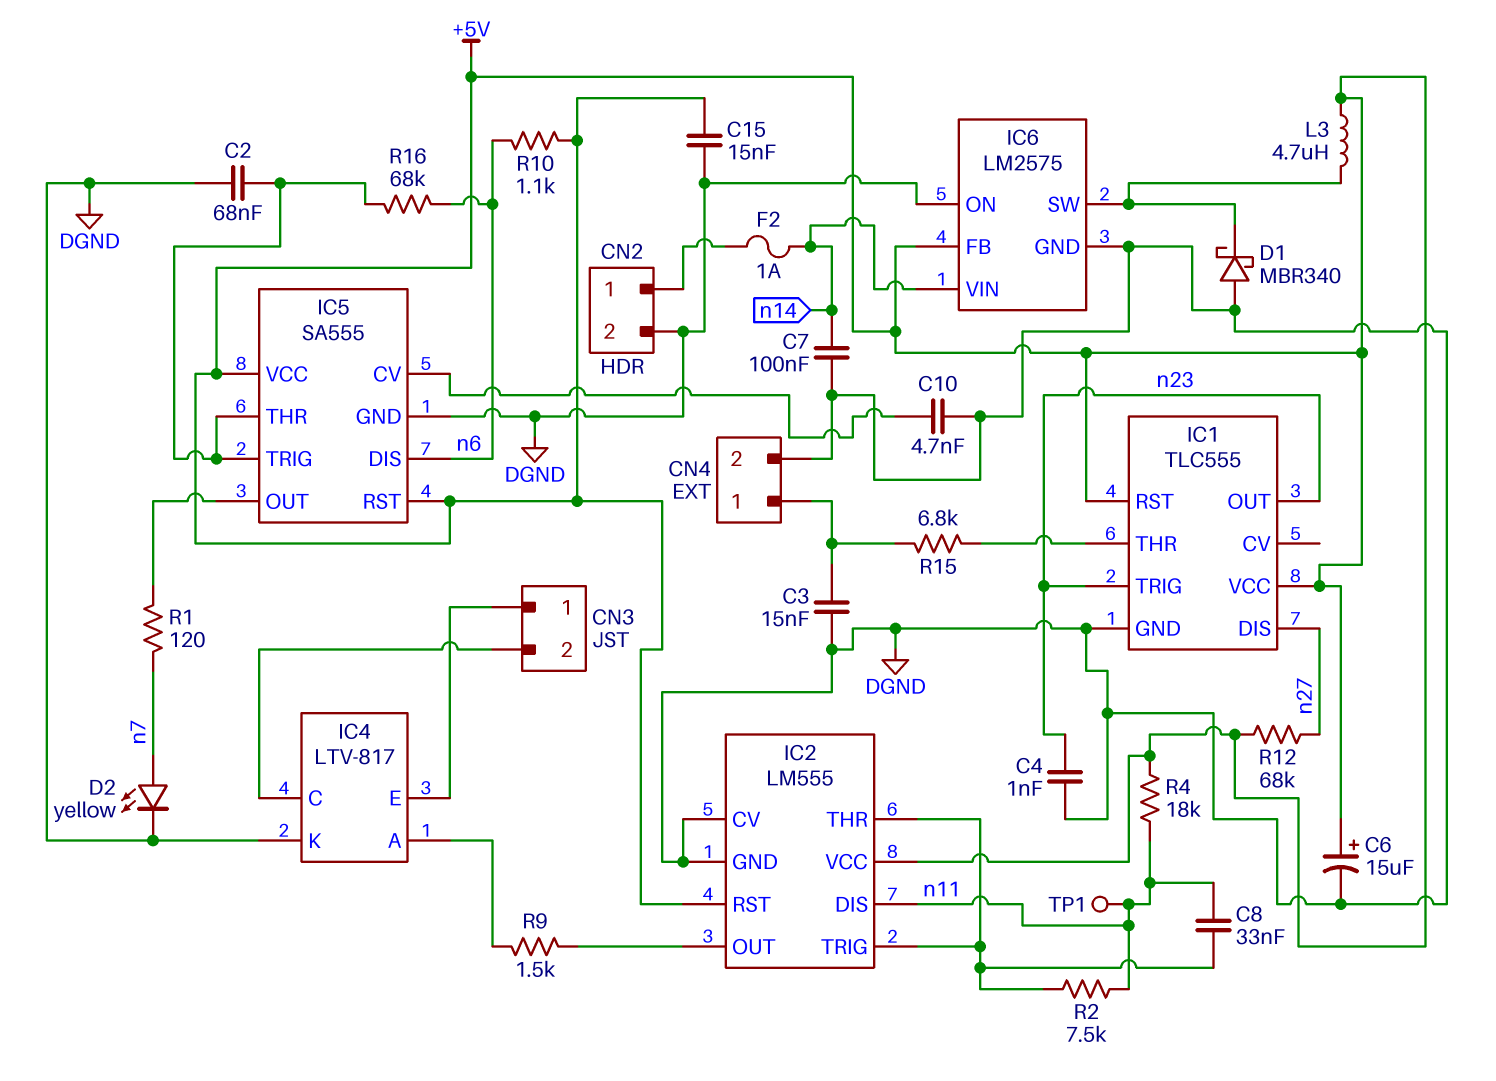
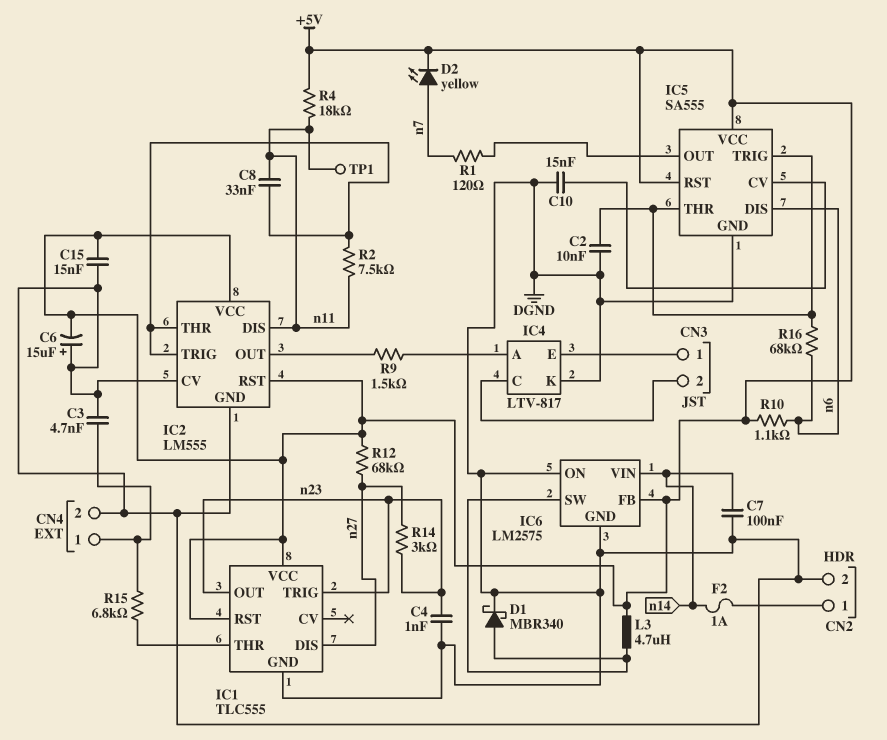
C2: 68nF (DGND, IC5/THR) -> 10nF (DGND, IC5/THR)
C3: 15nF (CN4/1, DGND) -> 4.7nF (CN4/1, DGND)
C6: 15uF (plus +5V, minus DGND) -> 15uF (plus DGND, minus +5V)
C10: 4.7nF (DGND, IC5/CV) -> 15nF (DGND, IC5/CV)
D1: schottky MBR340 (A DGND, K IC6/SW) -> schottky MBR340 (A IC6/SW, K DGND)
D2: LED yellow (A n7, K DGND) -> LED yellow (A n7, K +5V)
R14: none -> 3k (n23, n27)

